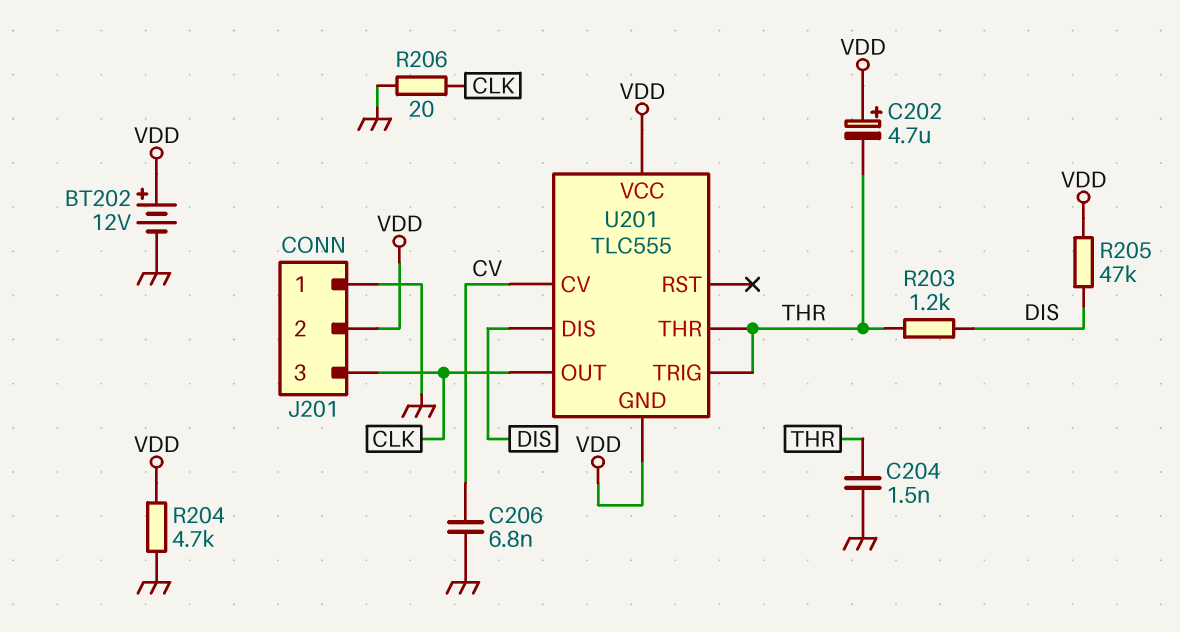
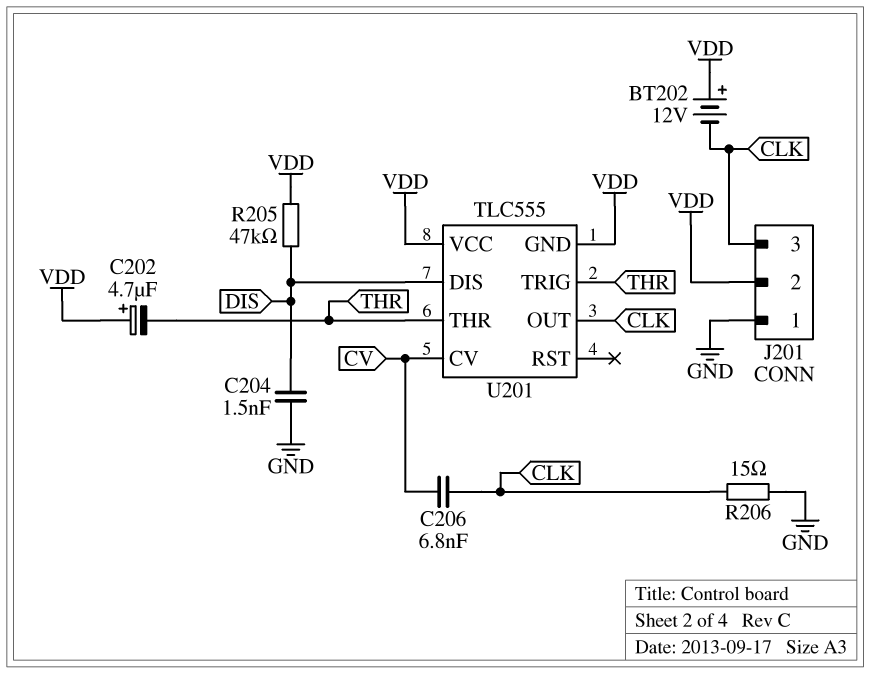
BT202: 12V (plus VDD, minus GND) -> 12V (plus VDD, minus CLK)
C204: 1.5nF (GND, THR) -> 1.5nF (DIS, GND)
C206: 6.8nF (CV, GND) -> 6.8nF (CLK, CV)
R203: 1.2k (DIS, THR) -> none
R204: 4.7k (GND, VDD) -> none
R206: 20 (CLK, GND) -> 15 (CLK, GND)

